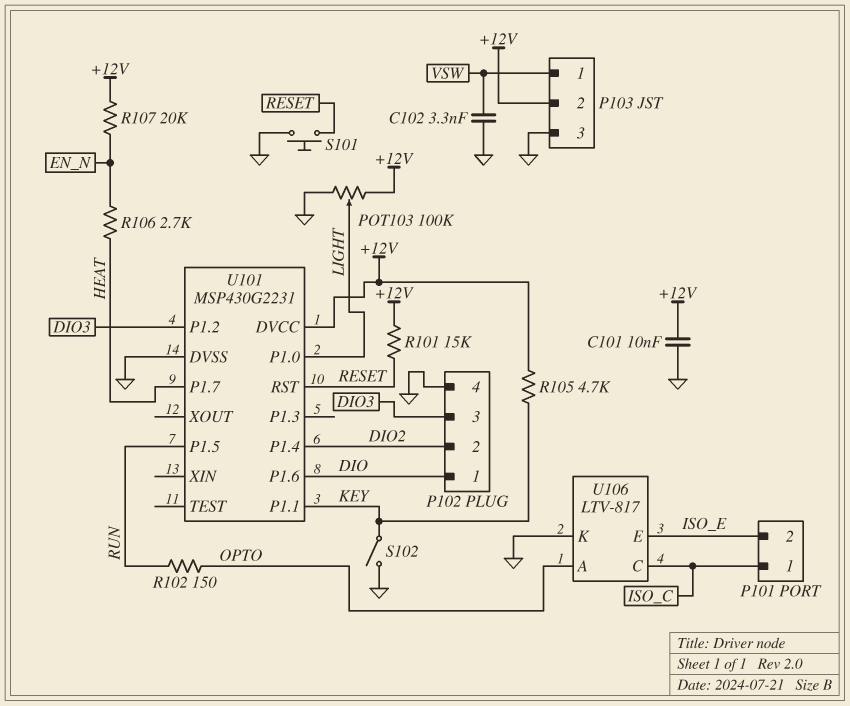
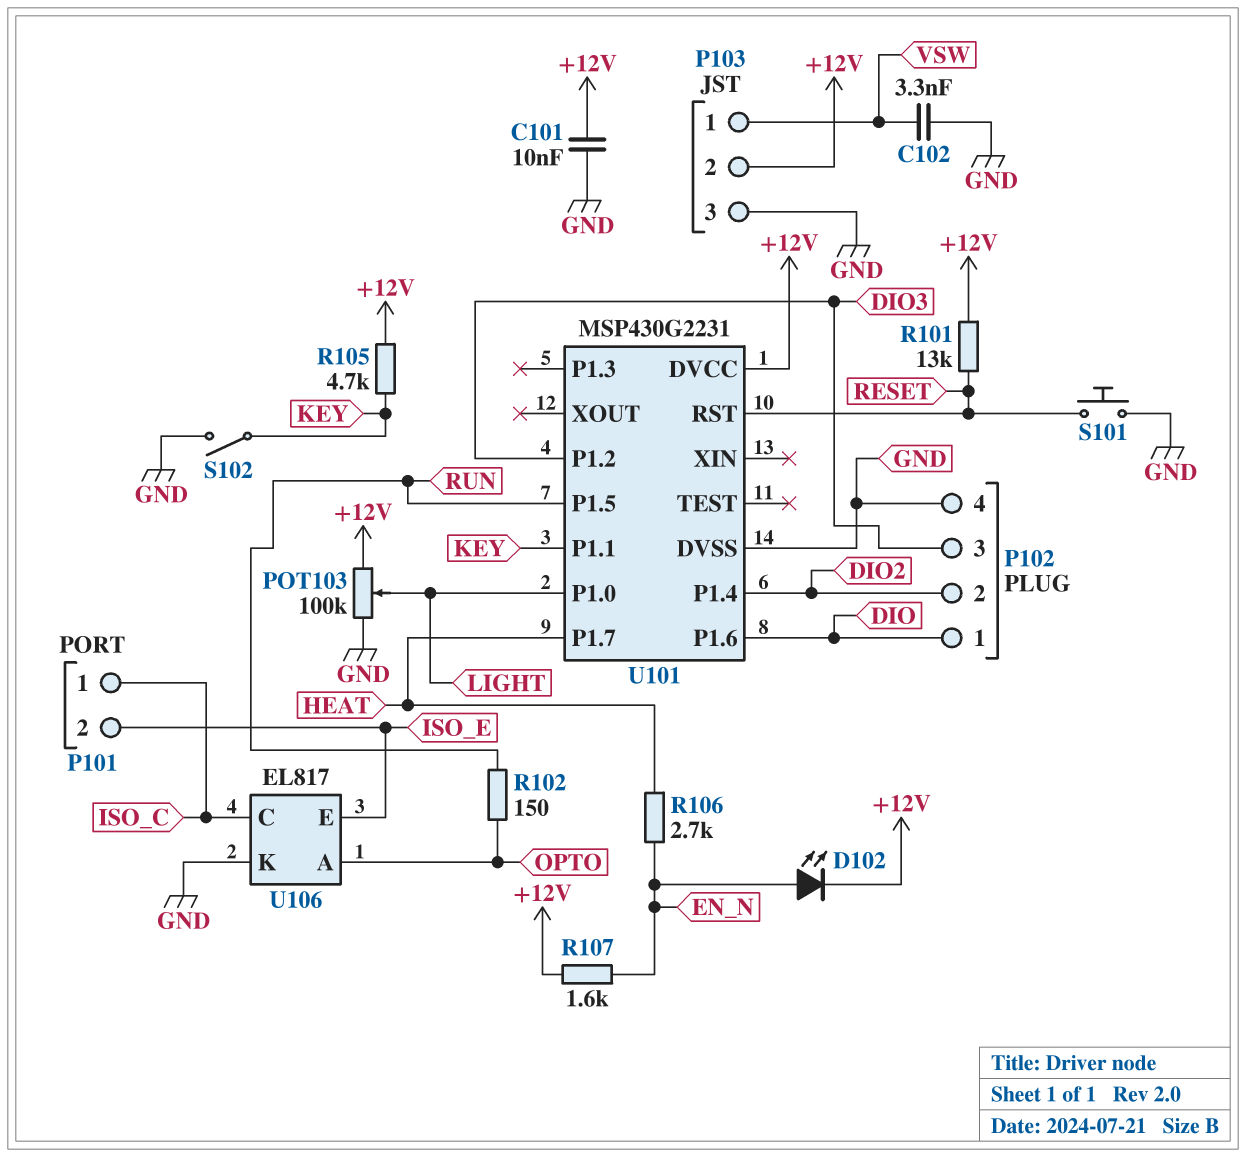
D102: none -> LED (A EN_N, K +12V)
R101: 15k (+12V, RESET) -> 13k (+12V, RESET)
R107: 20k (+12V, EN_N) -> 1.6k (+12V, EN_N)
U106: LTV-817 -> EL817

